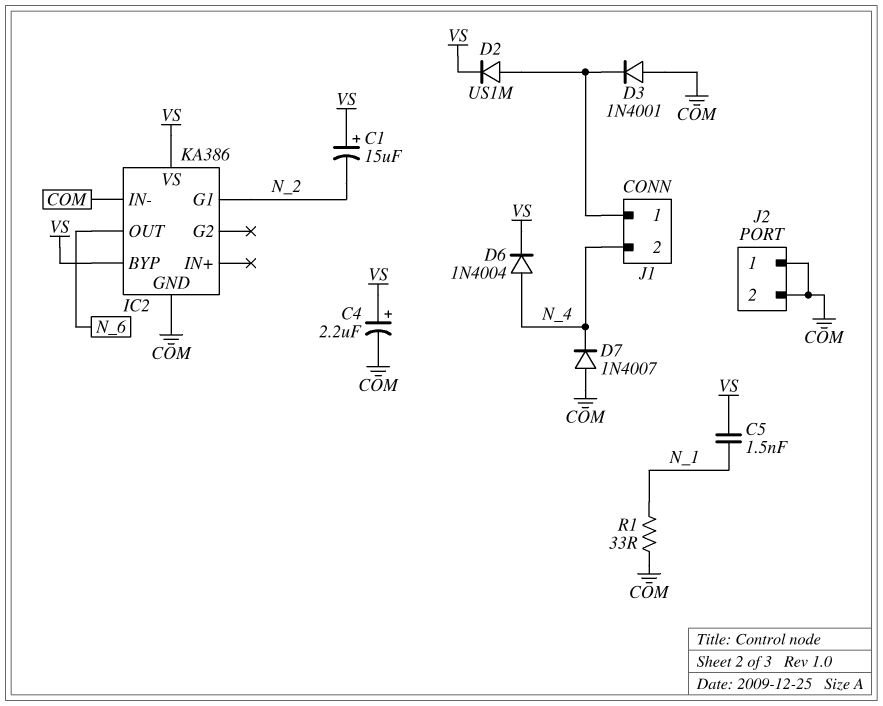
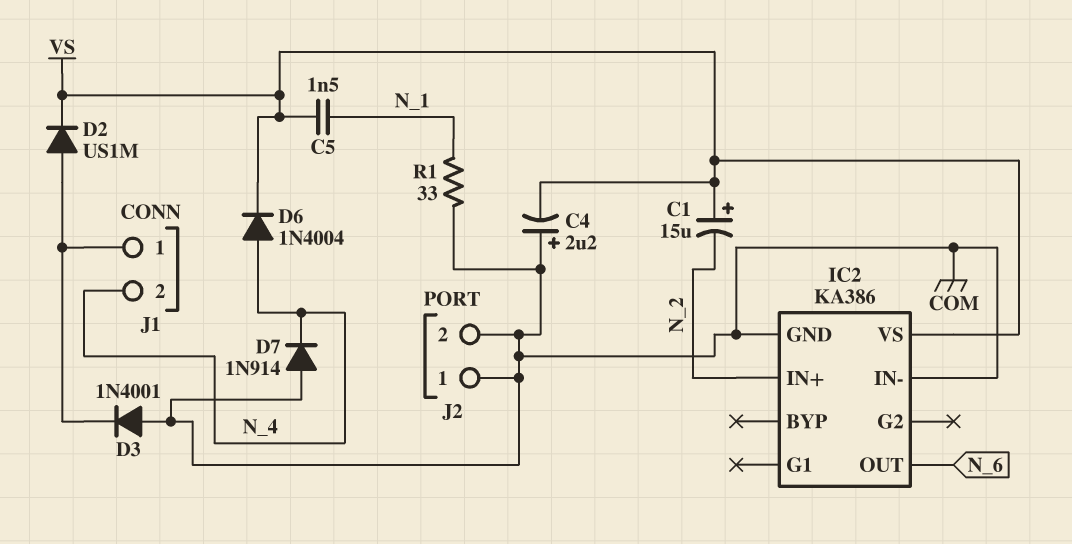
C4: 2.2uF (plus VS, minus COM) -> 2.2uF (plus COM, minus VS)
D7: diode 1N4007 (A COM, K N_4) -> diode 1N914 (A COM, K N_4)
IC2 pin BYP: VS -> none
IC2 pin G1: N_2 -> none
IC2 pin IN+: none -> N_2

